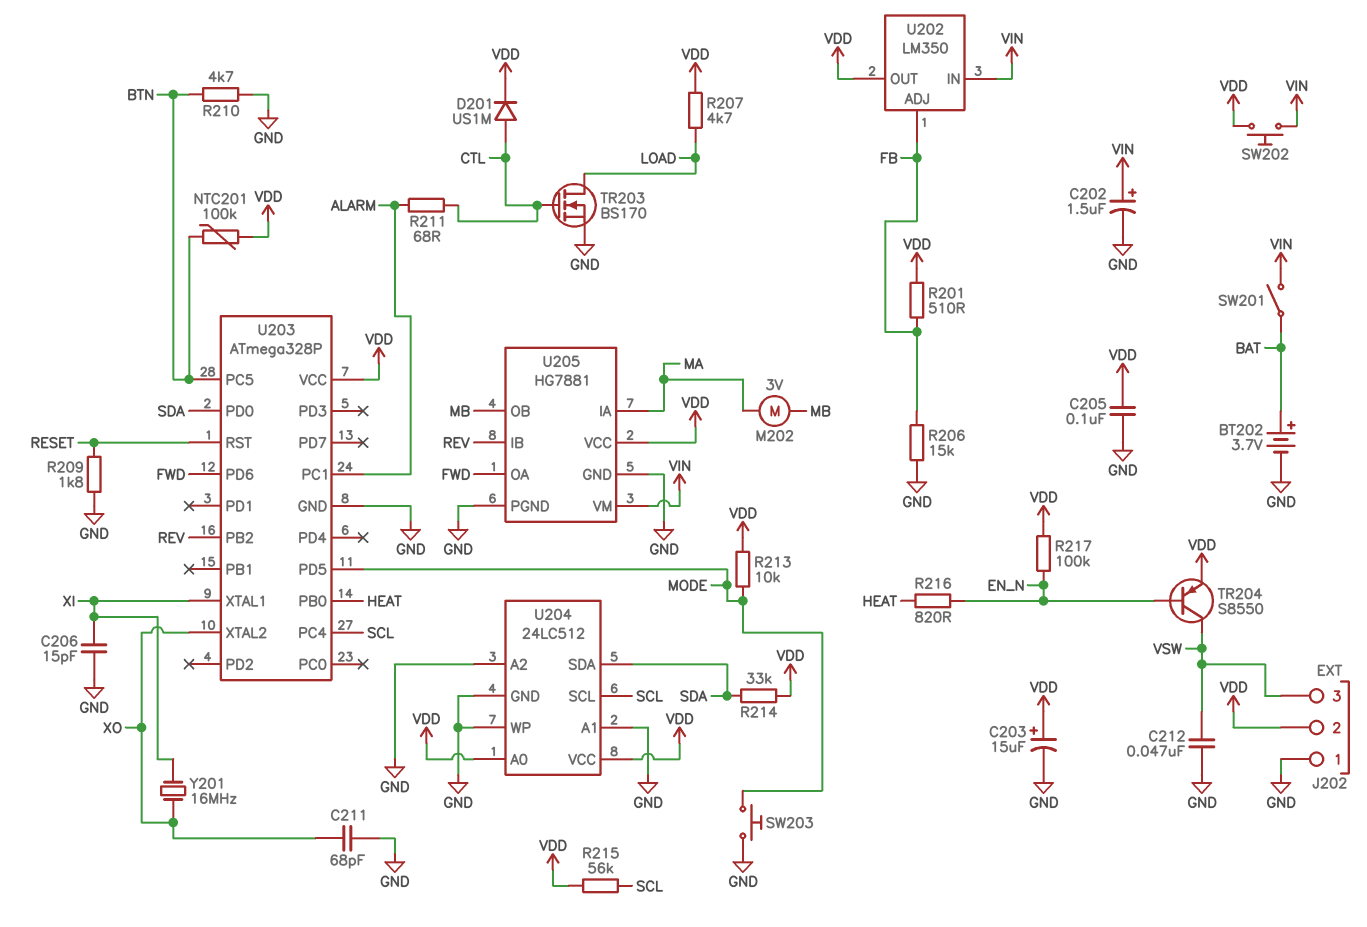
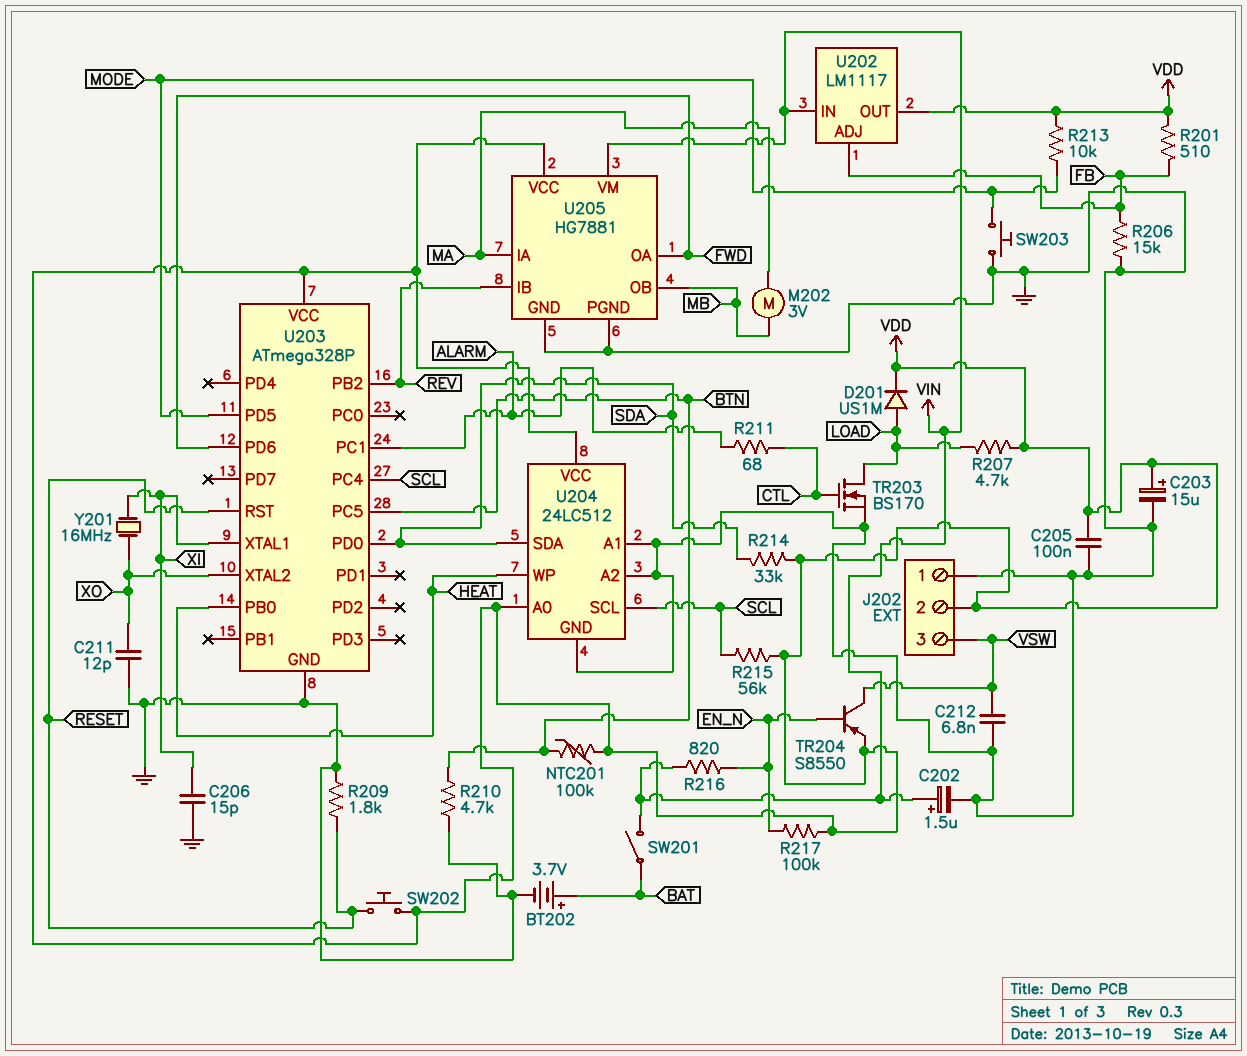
C211: 68pF (GND, XO) -> 12pF (GND, XO)
C212: 47nF (GND, VSW) -> 6.8nF (GND, VSW)
D201: diode US1M (A CTL, K VDD) -> diode US1M (A LOAD, K VDD)
R216: 820 (EN_N, HEAT) -> 820 (EN_N, VIN)
SW202: button (VDD, VIN) -> button (RESET, VDD)
U202: LM350 -> LM1117
U204 pin WP: GND -> HEAT

